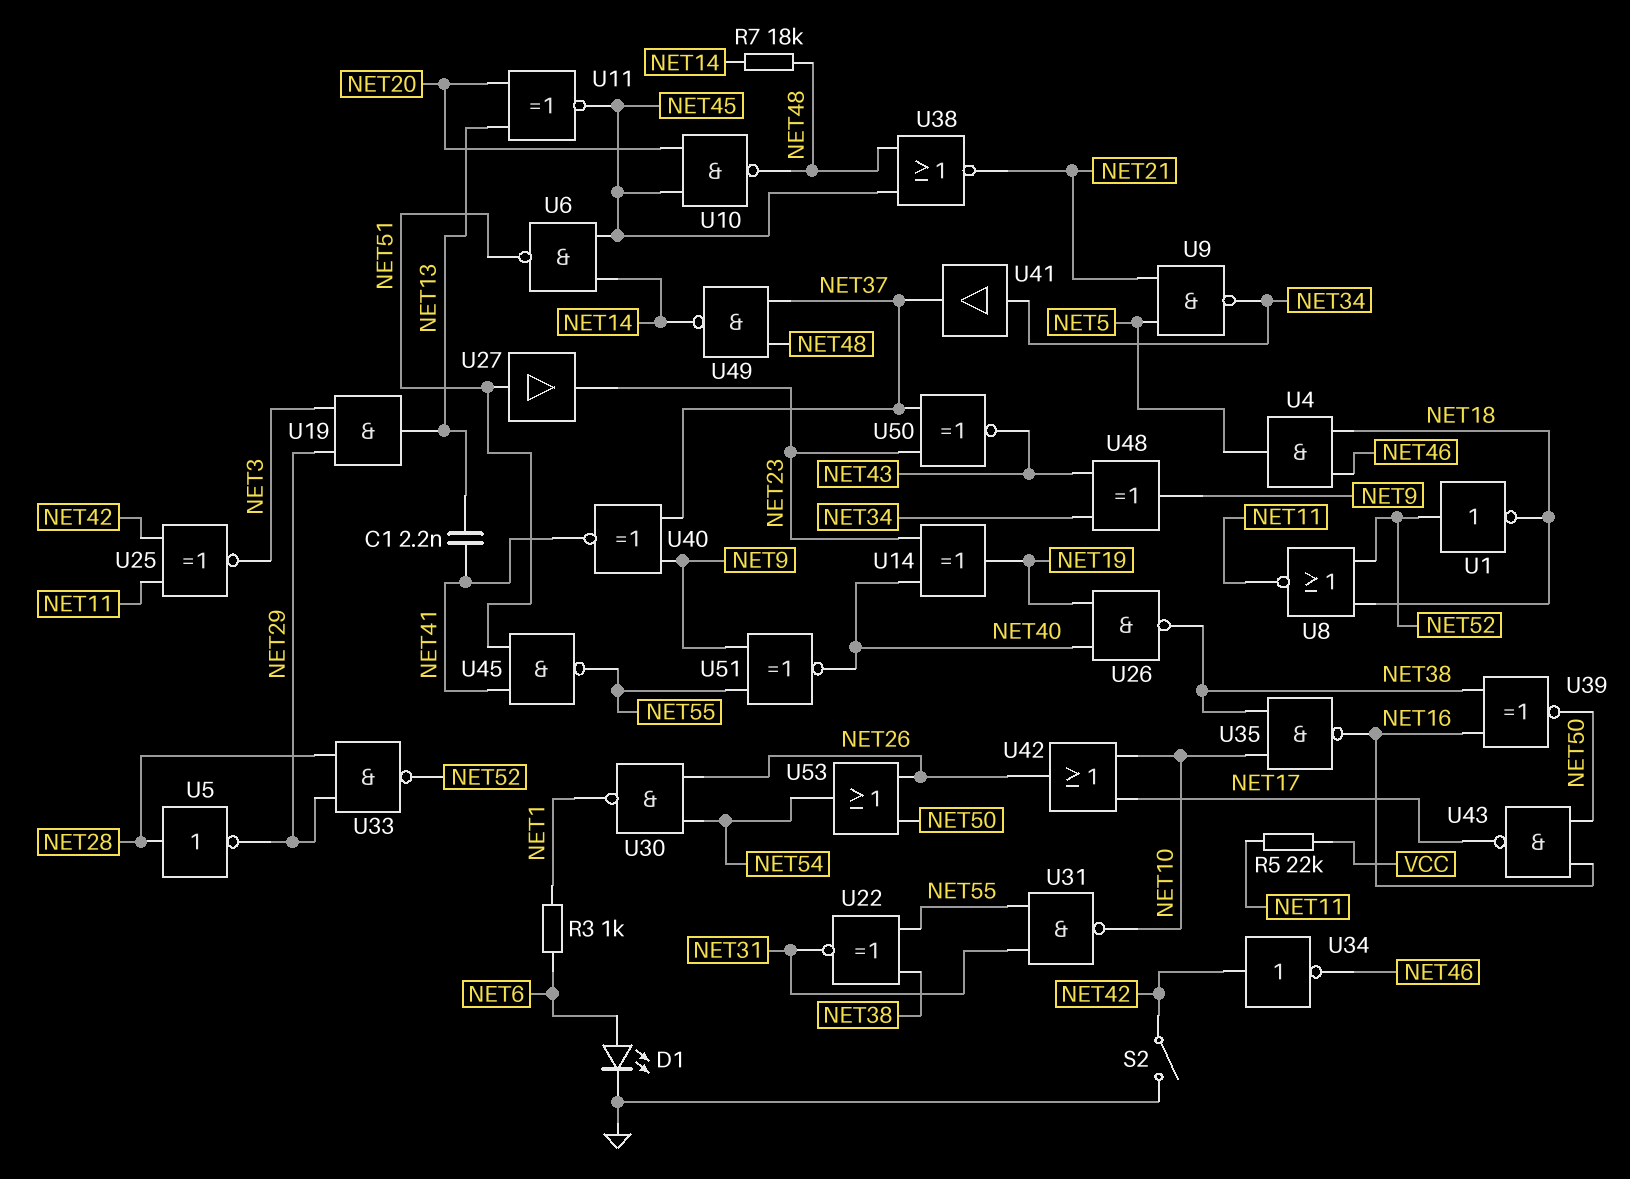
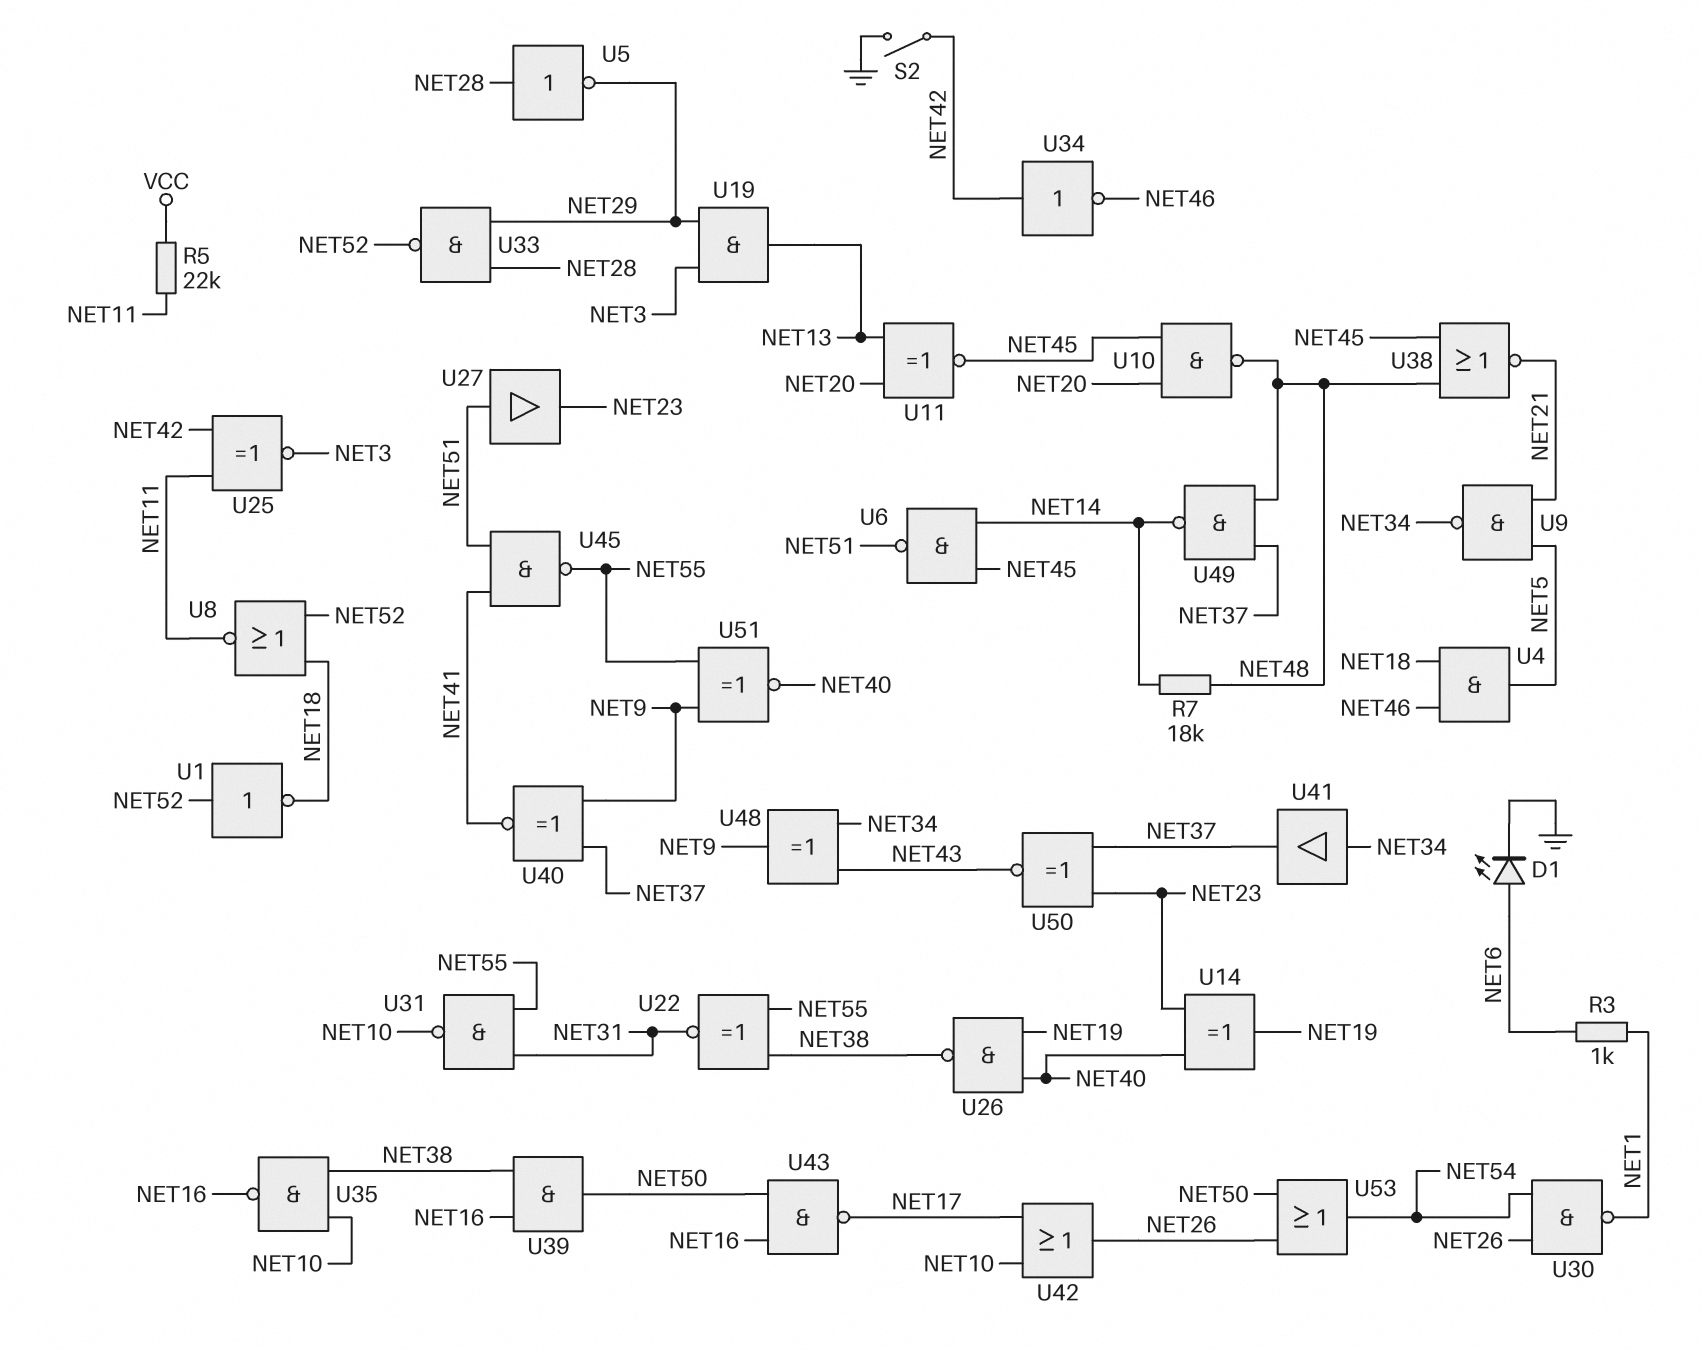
C1: 2.2nF (NET13, NET41) -> none
U39: XNOR (in NET16, in NET38, out NET50) -> AND (in NET16, in NET38, out NET50)

